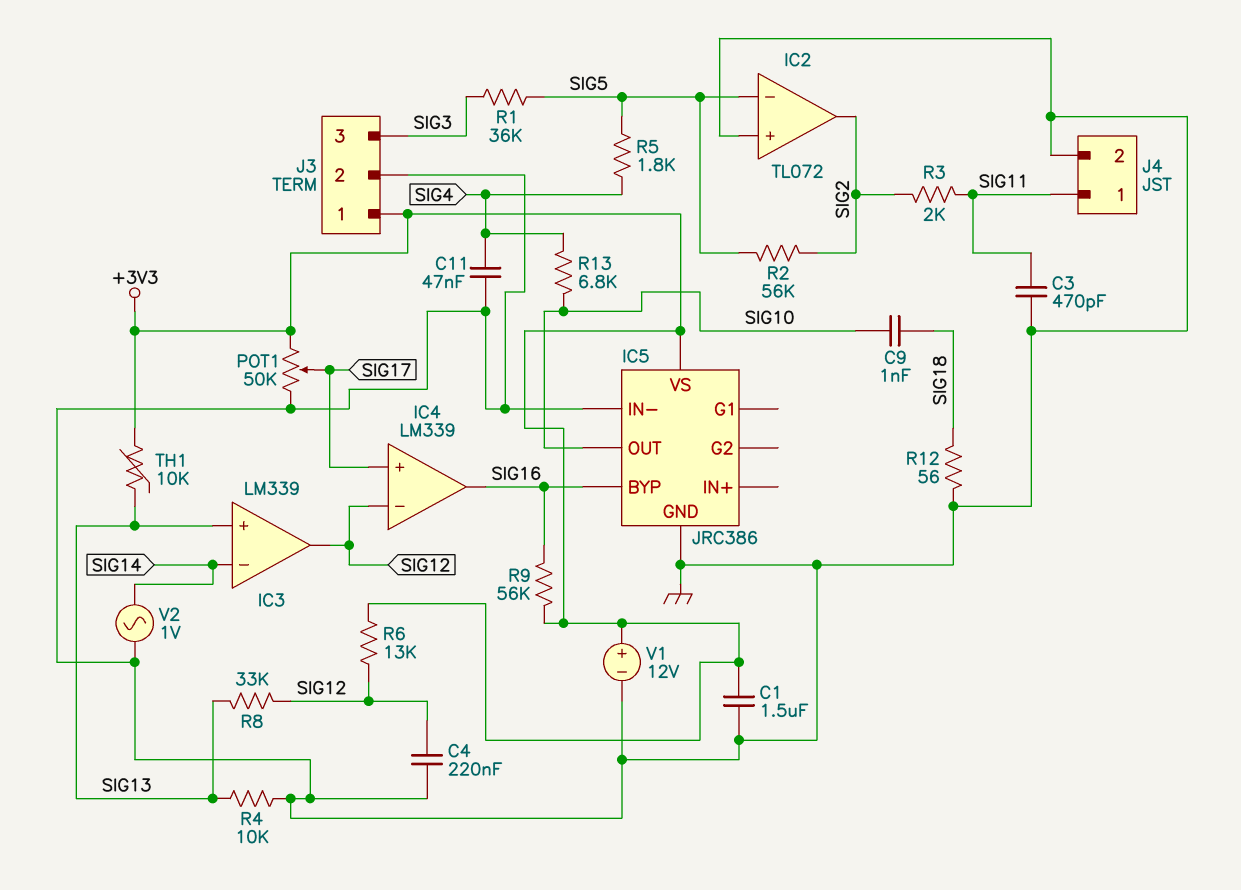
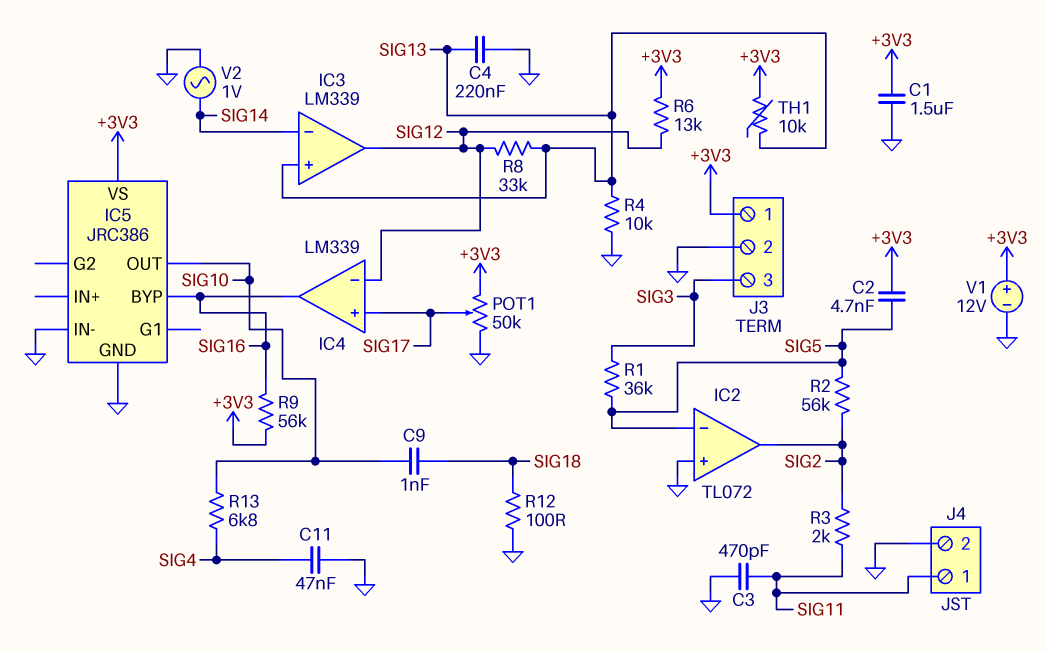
C2: none -> 4.7nF (+3V3, SIG5)
C4: 220nF (GND, SIG12) -> 220nF (GND, SIG13)
R5: 1.8k (SIG4, SIG5) -> none
R12: 56 (GND, SIG18) -> 100 (GND, SIG18)

